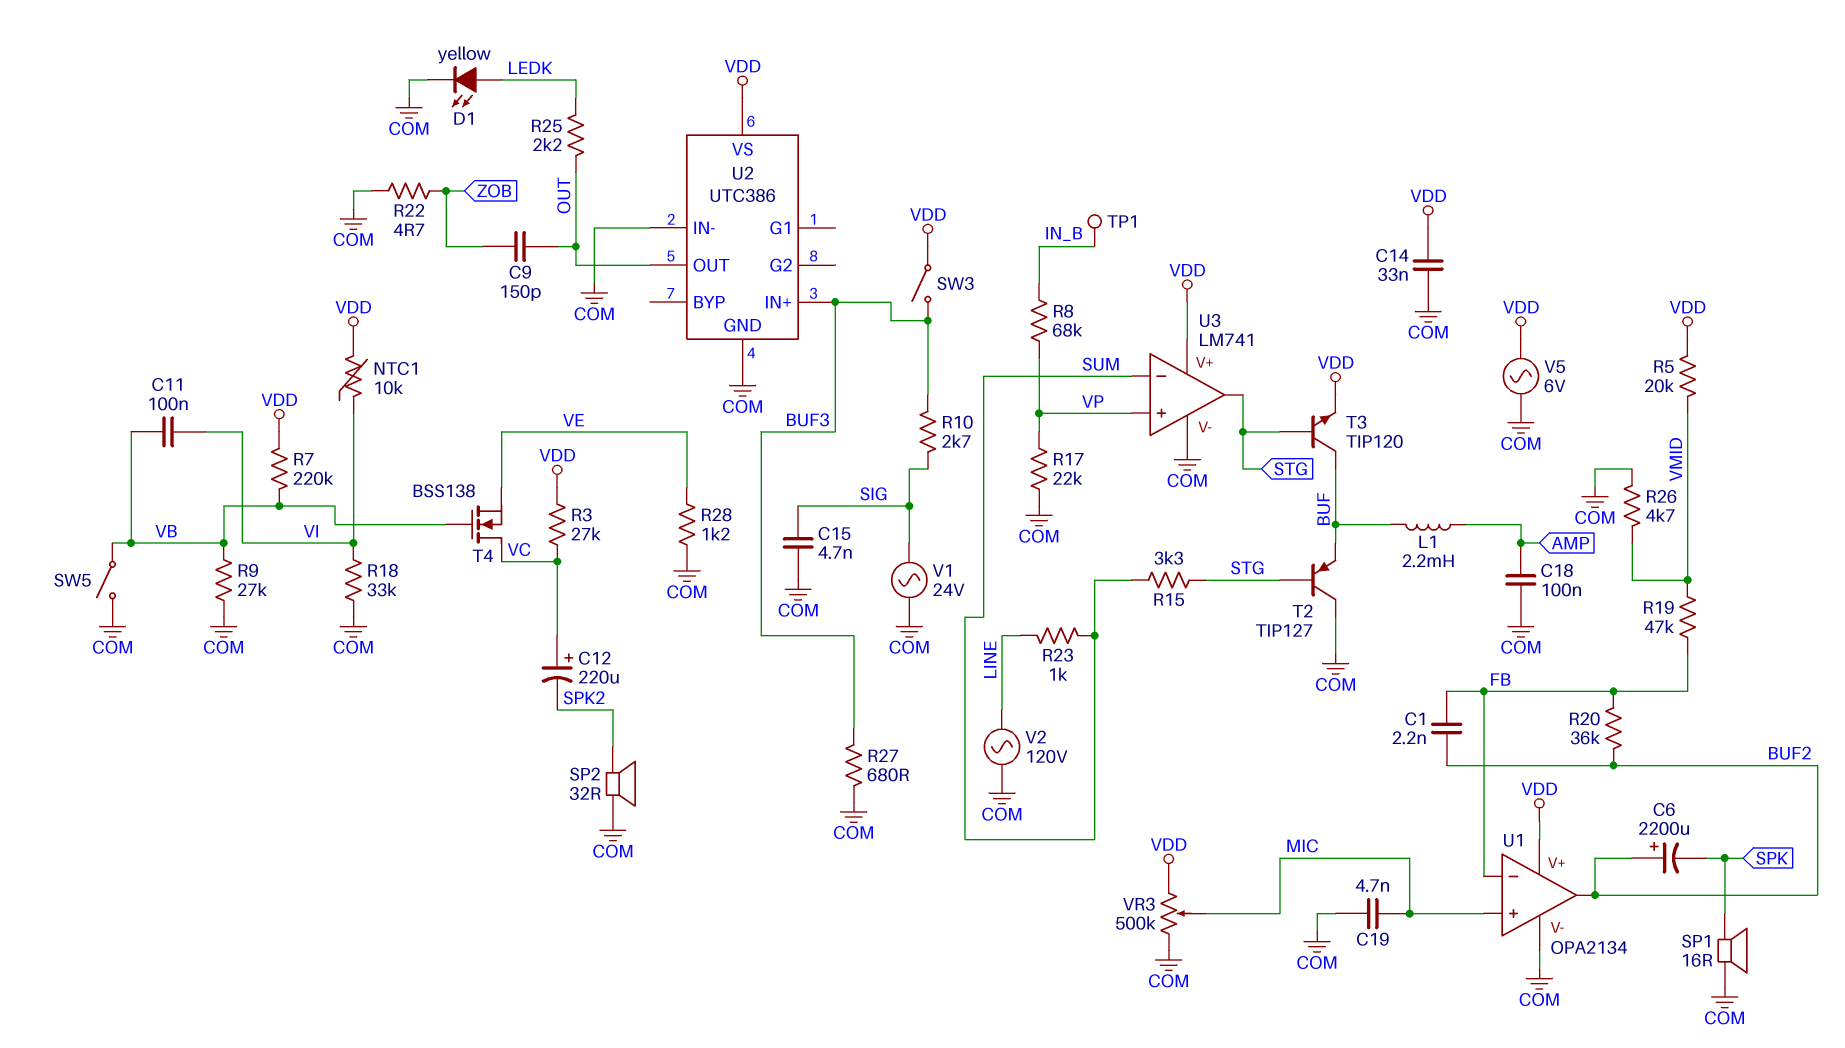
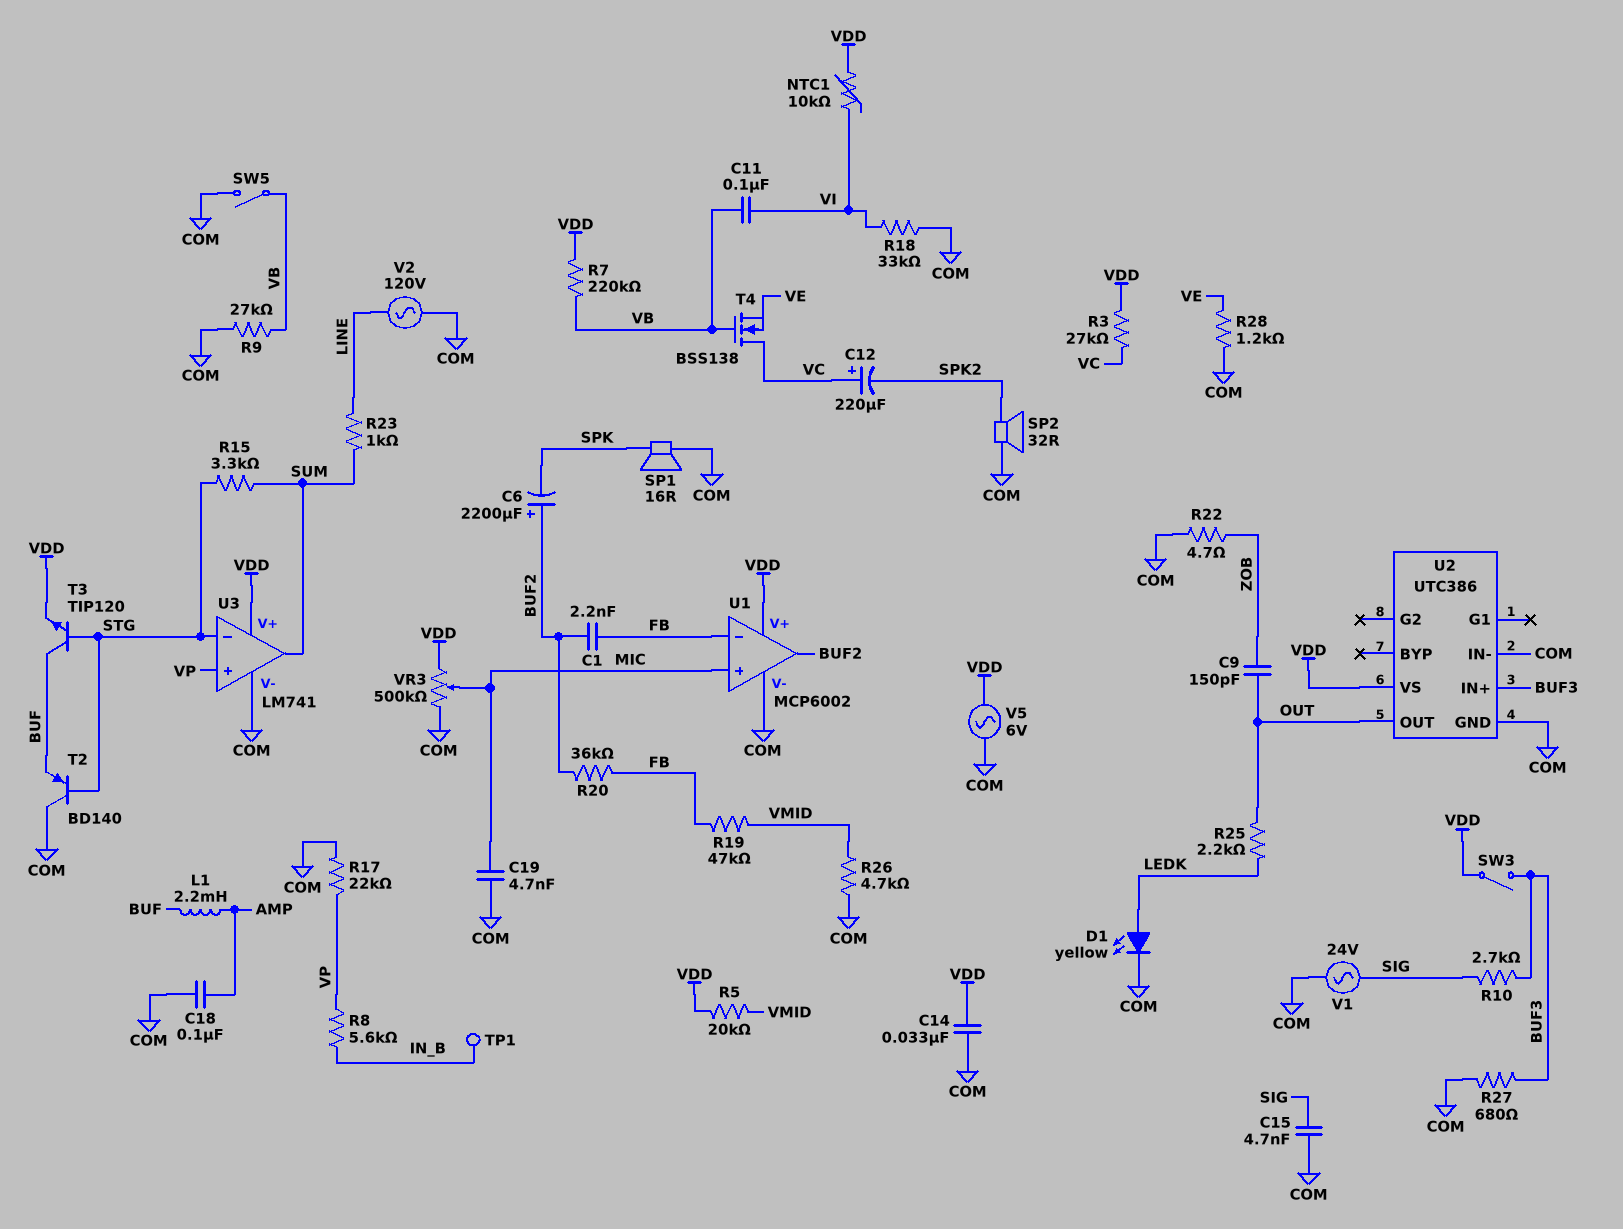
R8: 68k (IN_B, VP) -> 5.6k (IN_B, VP)
T2: PNP TIP127 (B STG, C COM, E BUF) -> PNP BD140 (B STG, C COM, E BUF)
U1: OPA2134 -> MCP6002
U3 pin in-: SUM -> STG
U3 pin out: STG -> SUM

